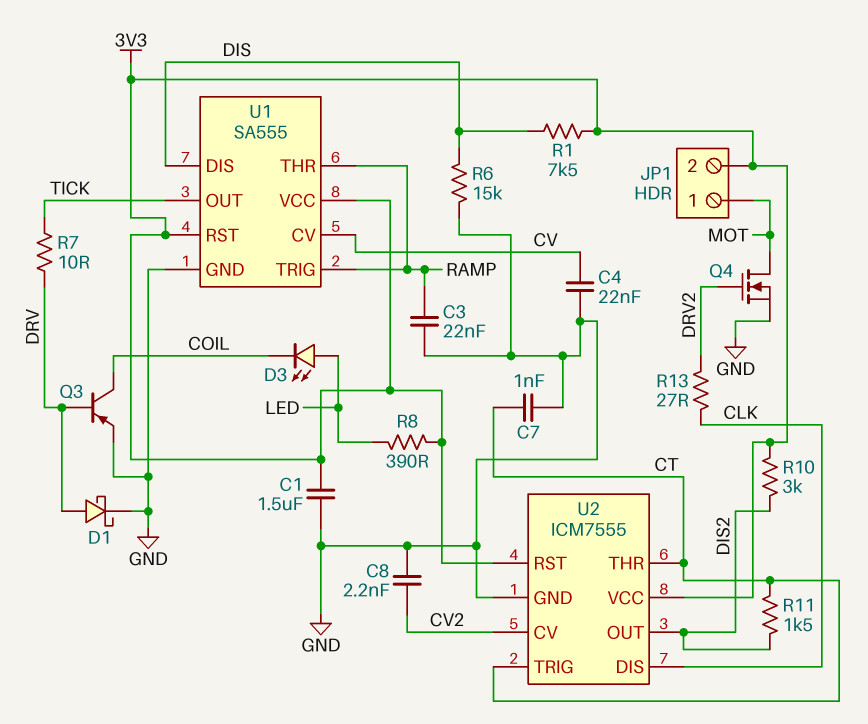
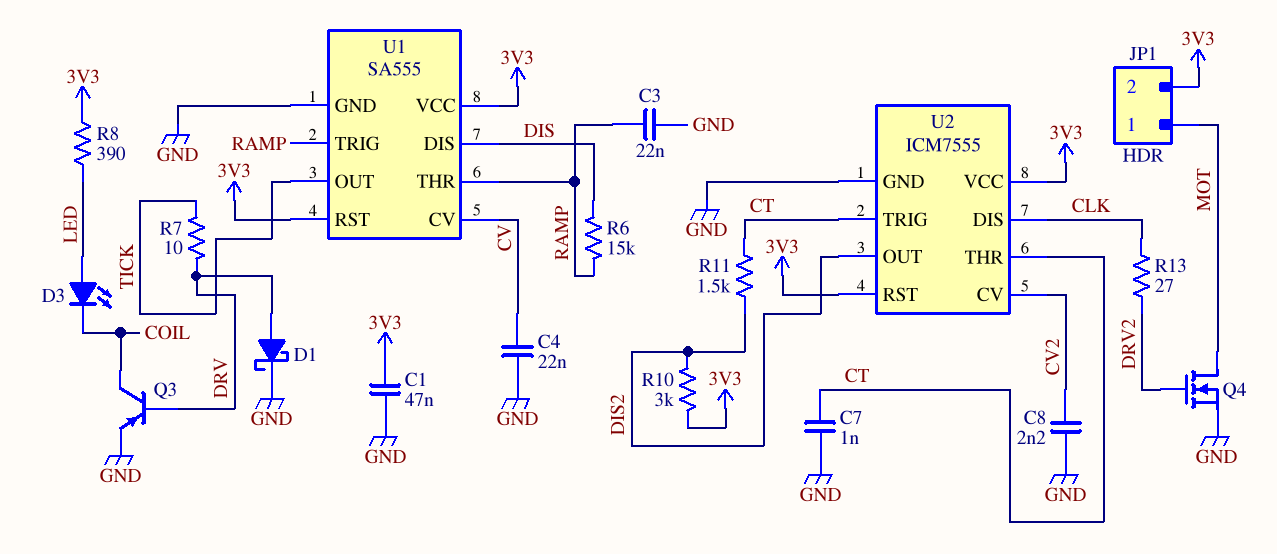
C1: 1.5uF (3V3, GND) -> 47nF (3V3, GND)
R1: 7.5k (3V3, DIS) -> none
R6: 15k (DIS, GND) -> 15k (DIS, RAMP)

